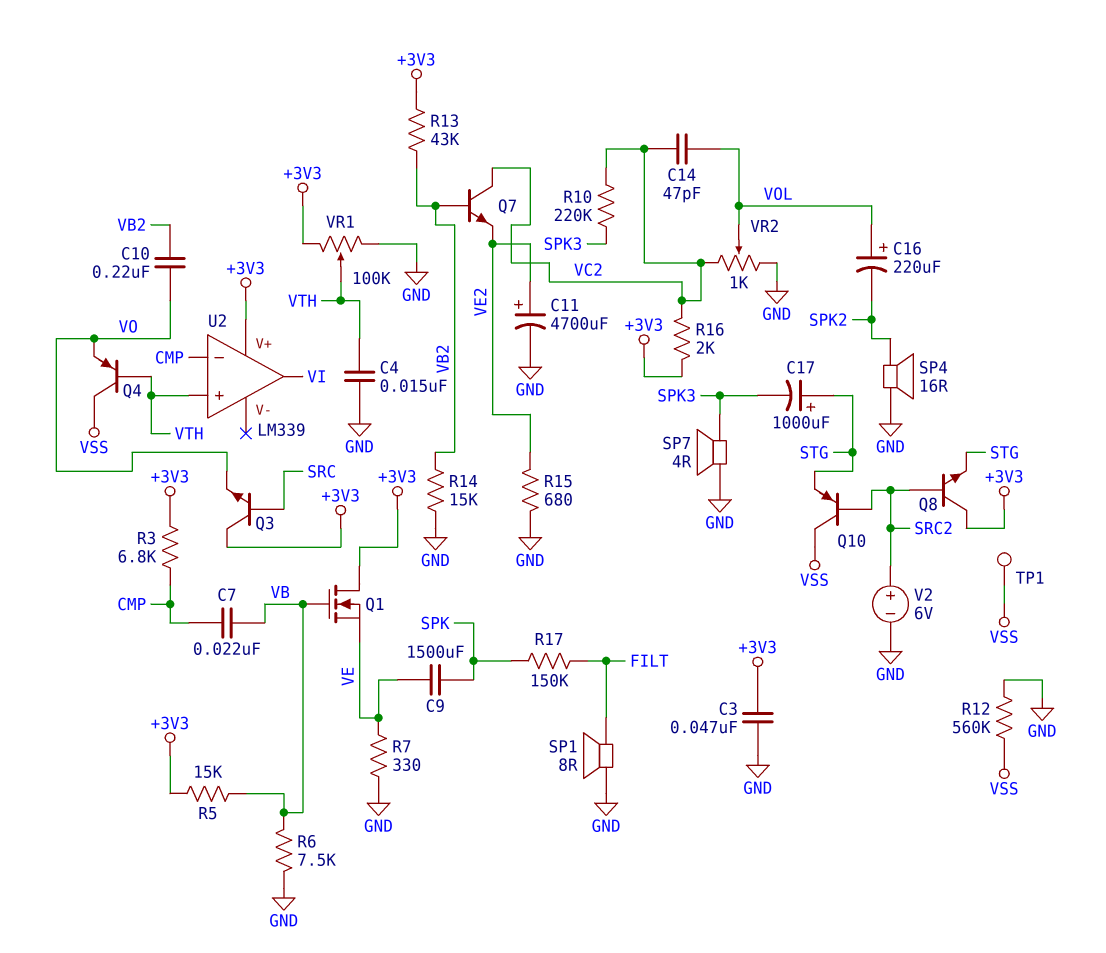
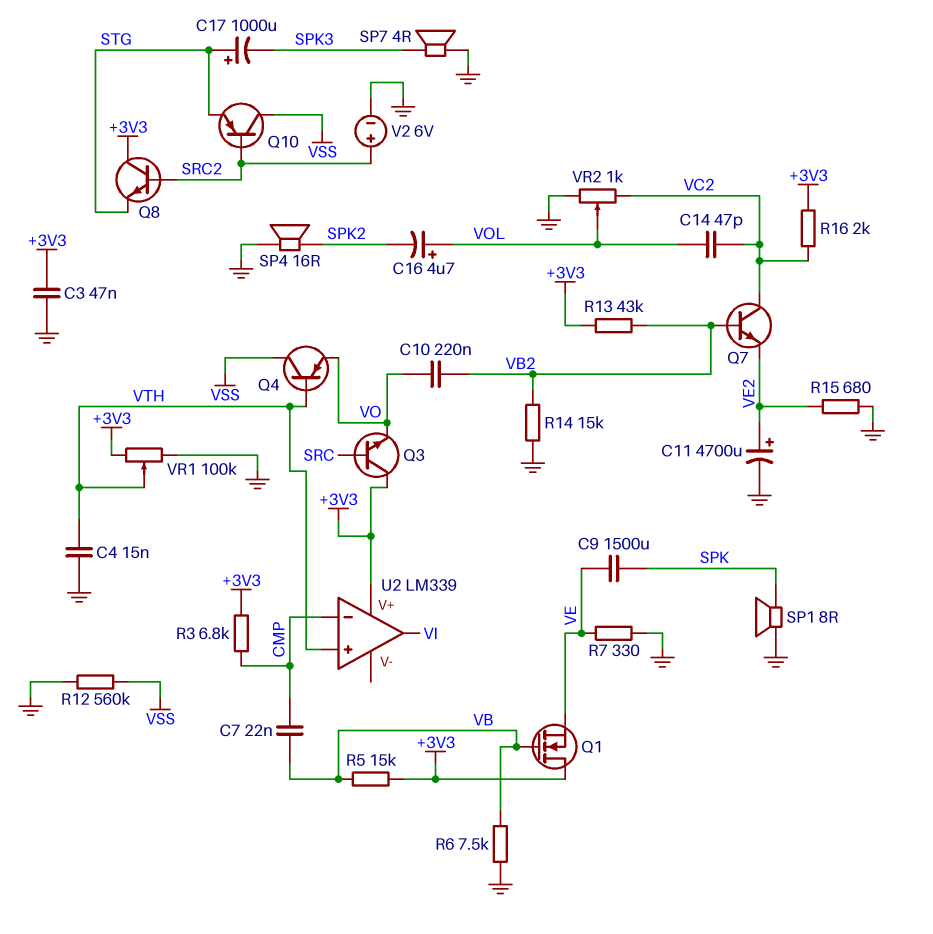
C16: 220uF (plus VOL, minus SPK2) -> 4.7uF (plus VOL, minus SPK2)
R10: 220k (SPK3, VC2) -> none
R17: 150k (FILT, SPK) -> none
SP1: speaker 8R (FILT, GND) -> speaker 8R (GND, SPK)
TP1: test point (VSS) -> none

